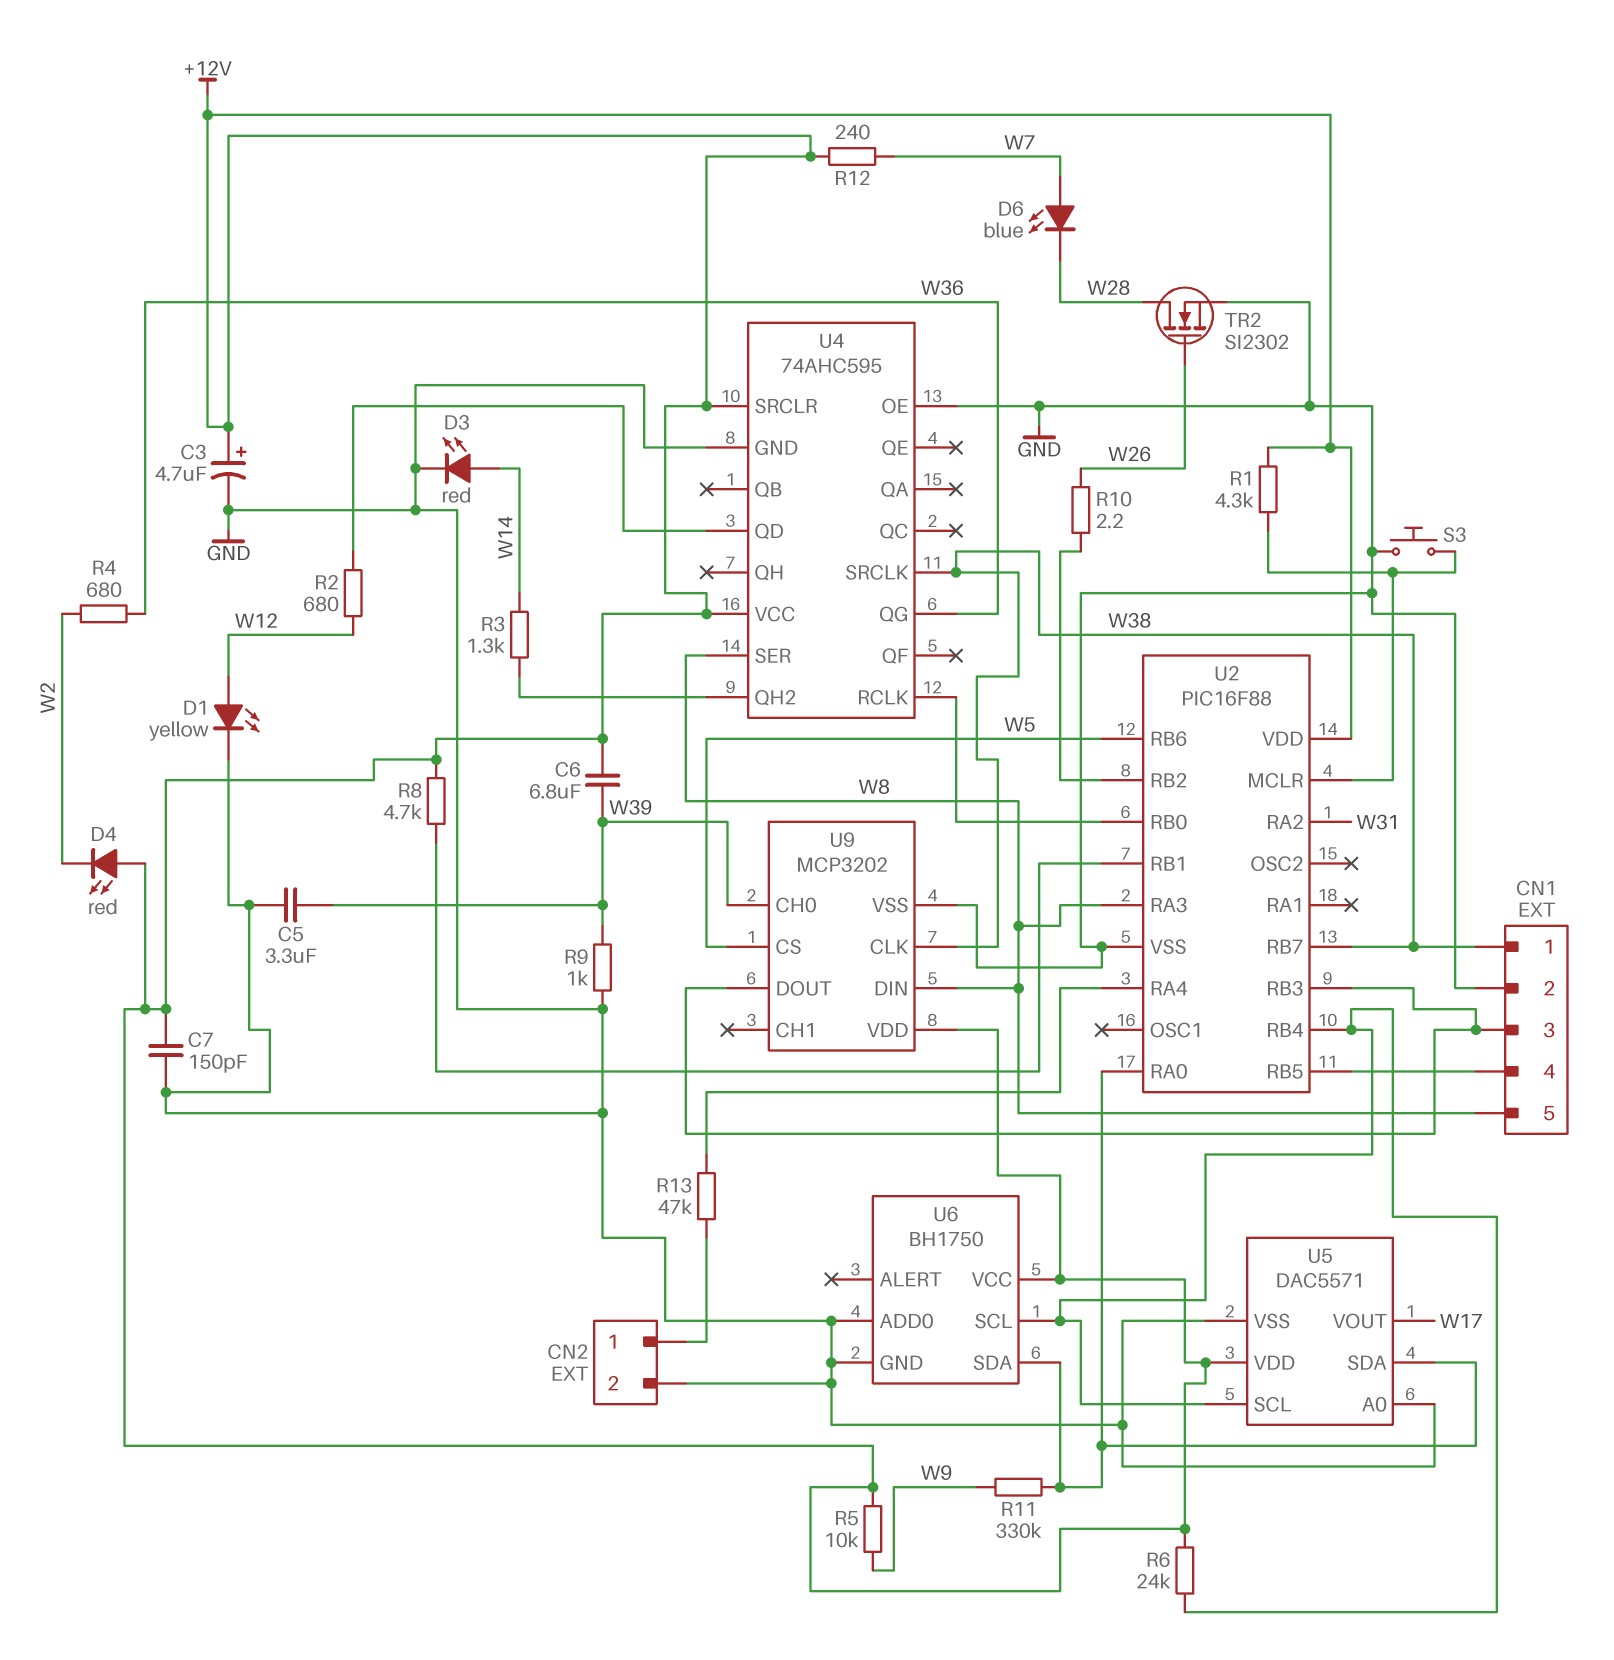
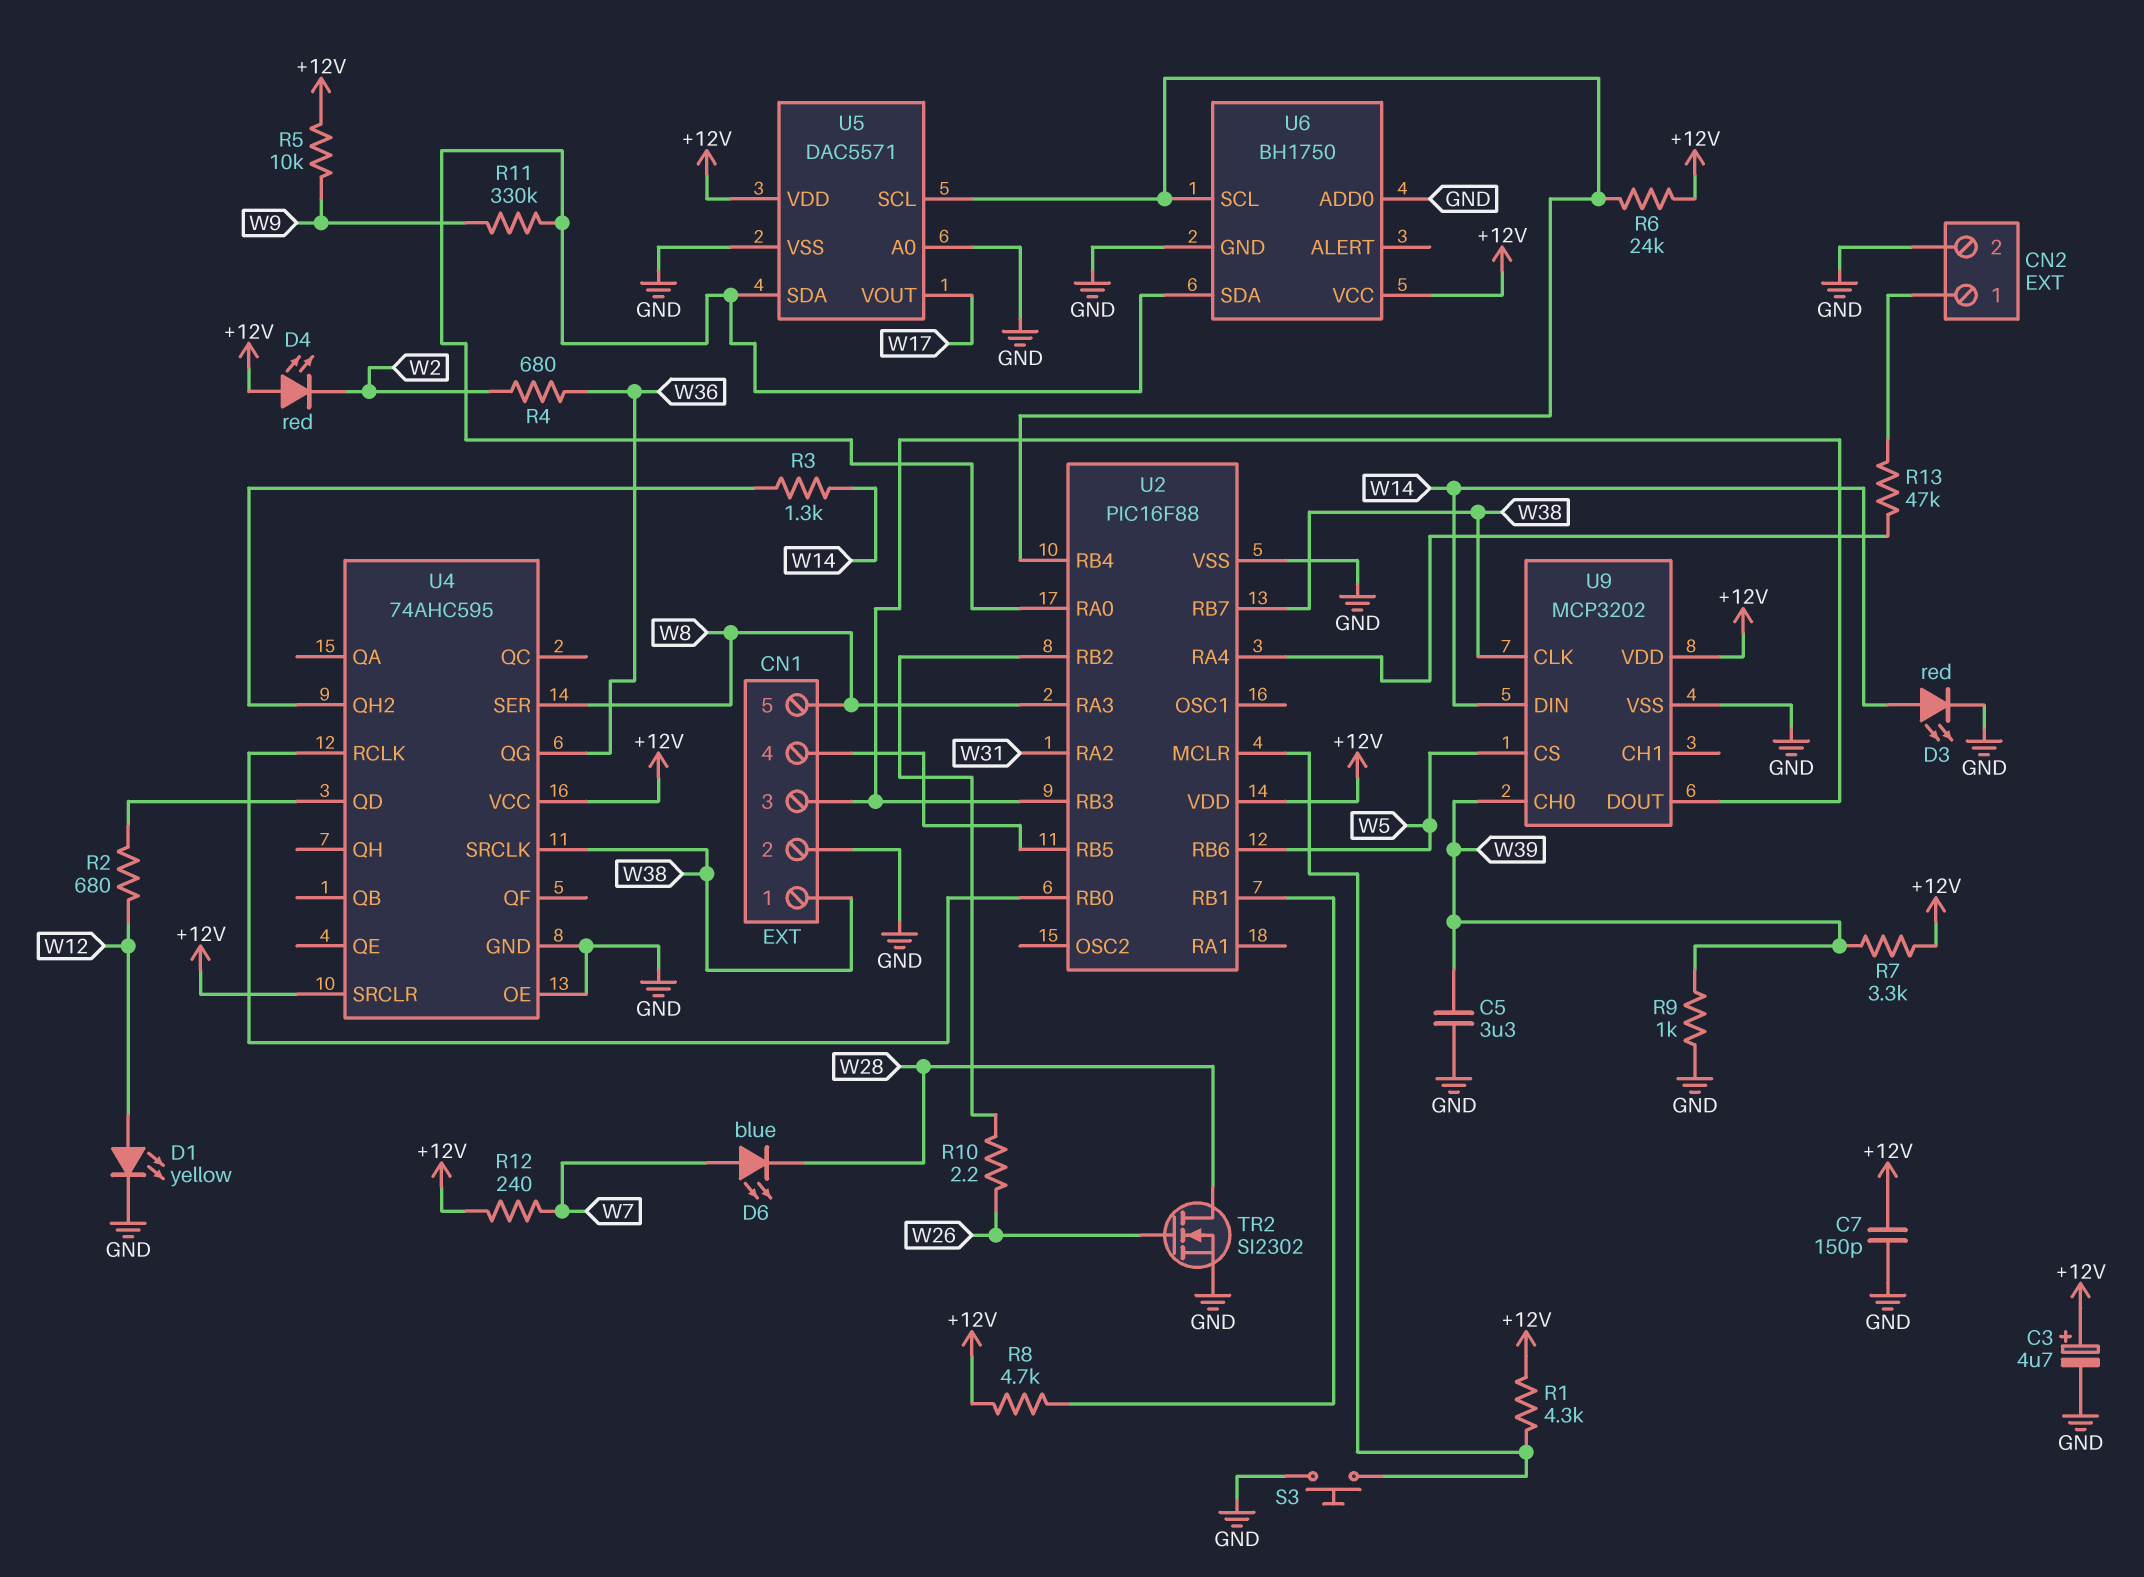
C6: 6.8uF (+12V, W39) -> none
R7: none -> 3.3k (+12V, W39)
U9 pin DIN: W8 -> W14

